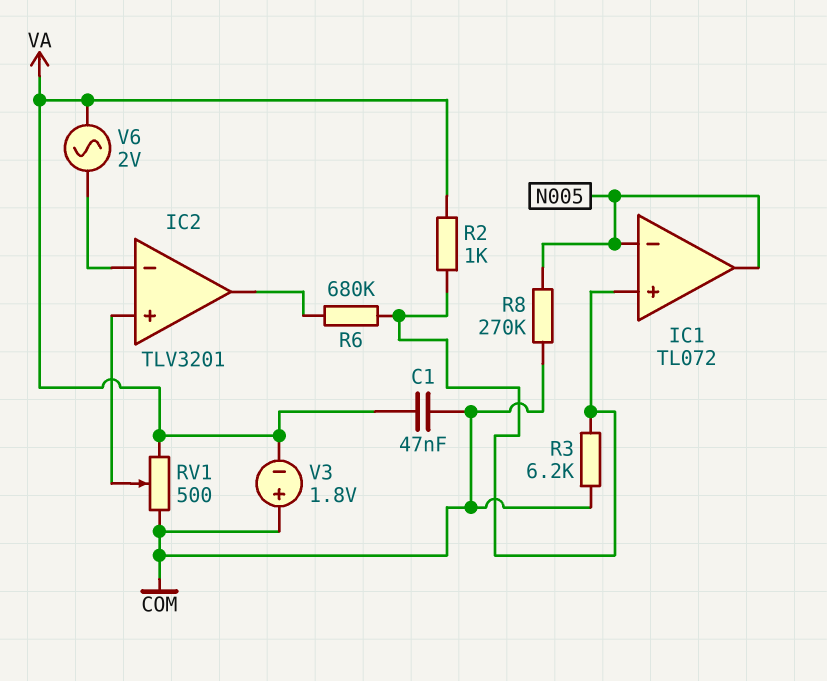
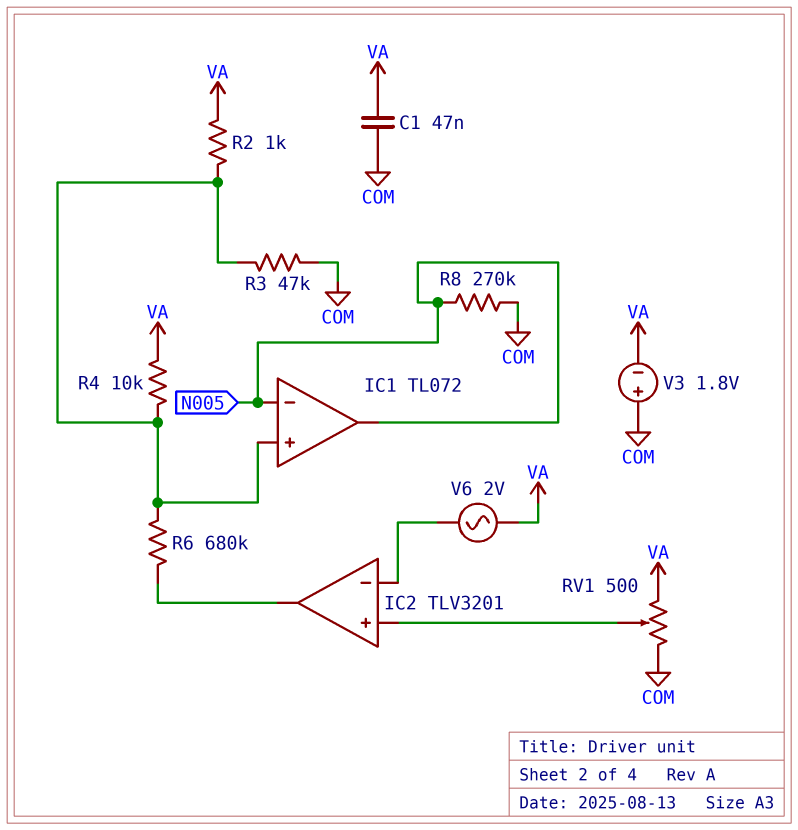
R3: 6.2k (COM, IC1/in+) -> 47k (COM, IC1/in+)
R4: none -> 10k (IC1/in+, VA)

